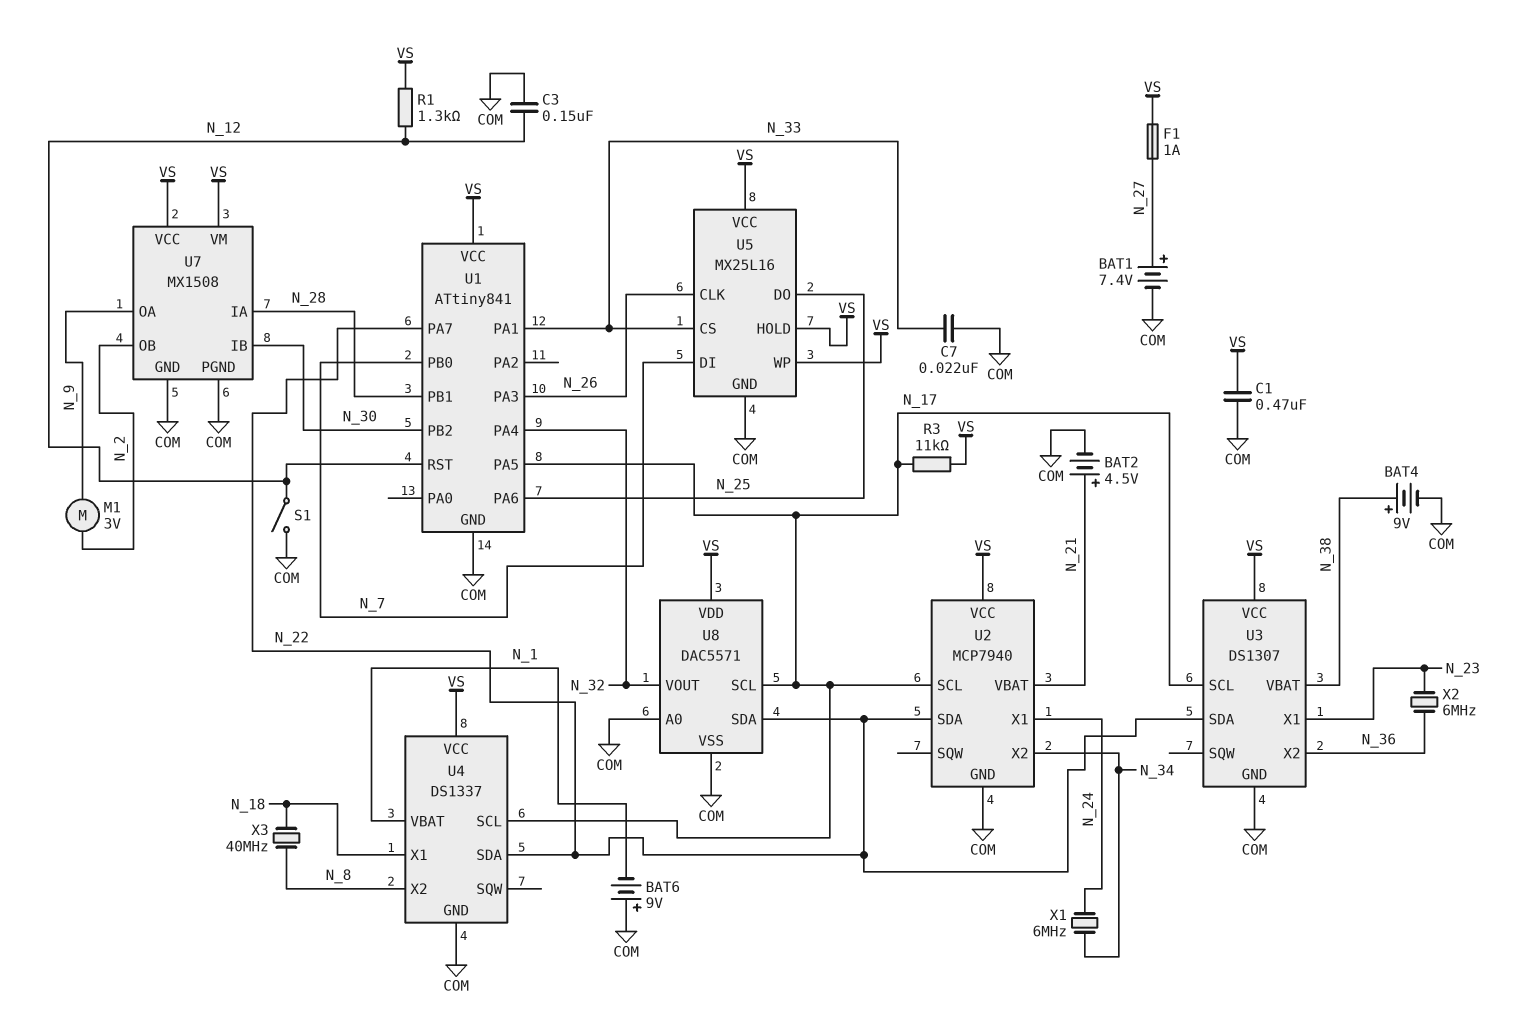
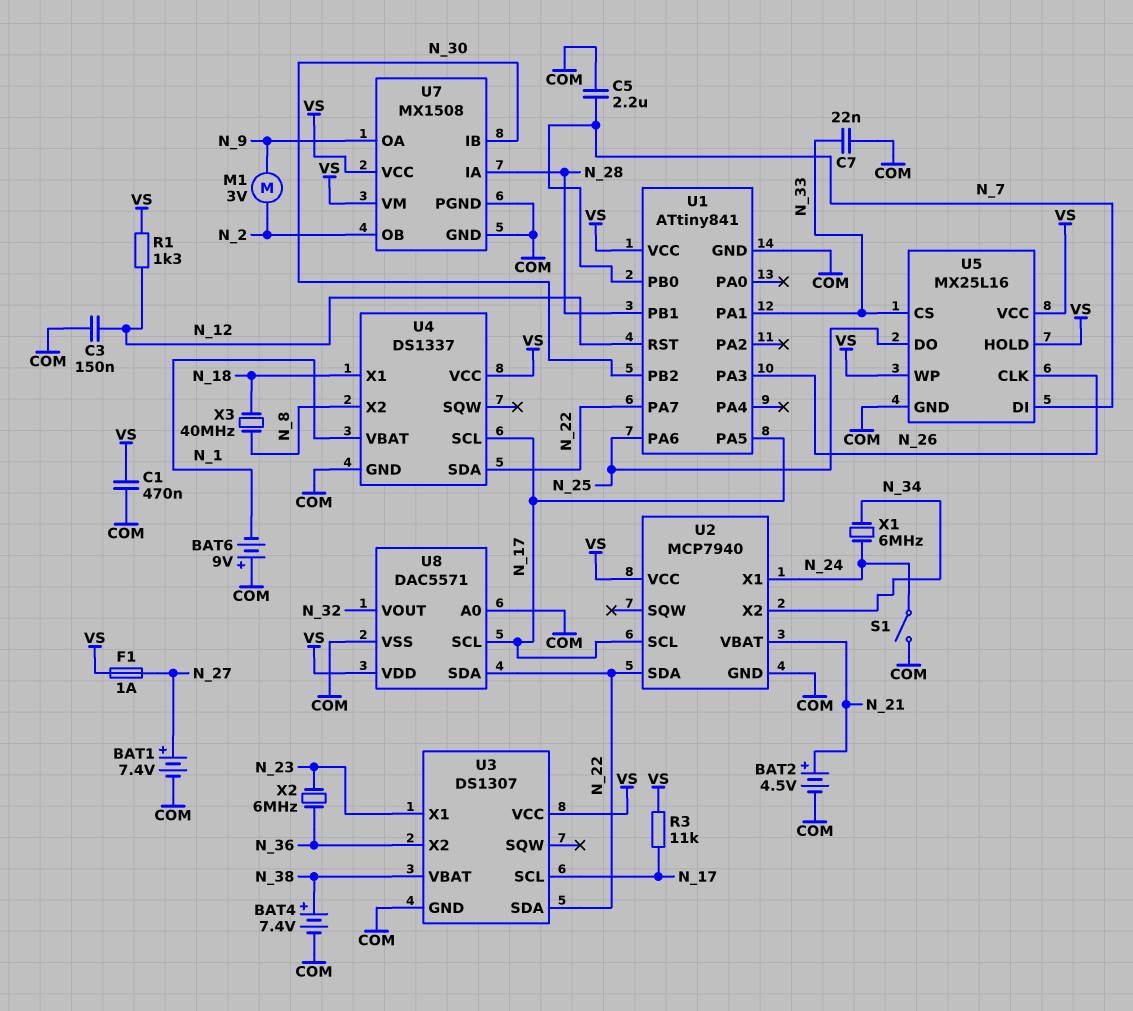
BAT4: 9V (plus N_38, minus COM) -> 7.4V (plus N_38, minus COM)
C5: none -> 2.2uF (COM, N_7)
S1: switch (COM, N_12) -> switch (COM, N_24)
U1 pin PA4: N_32 -> none

